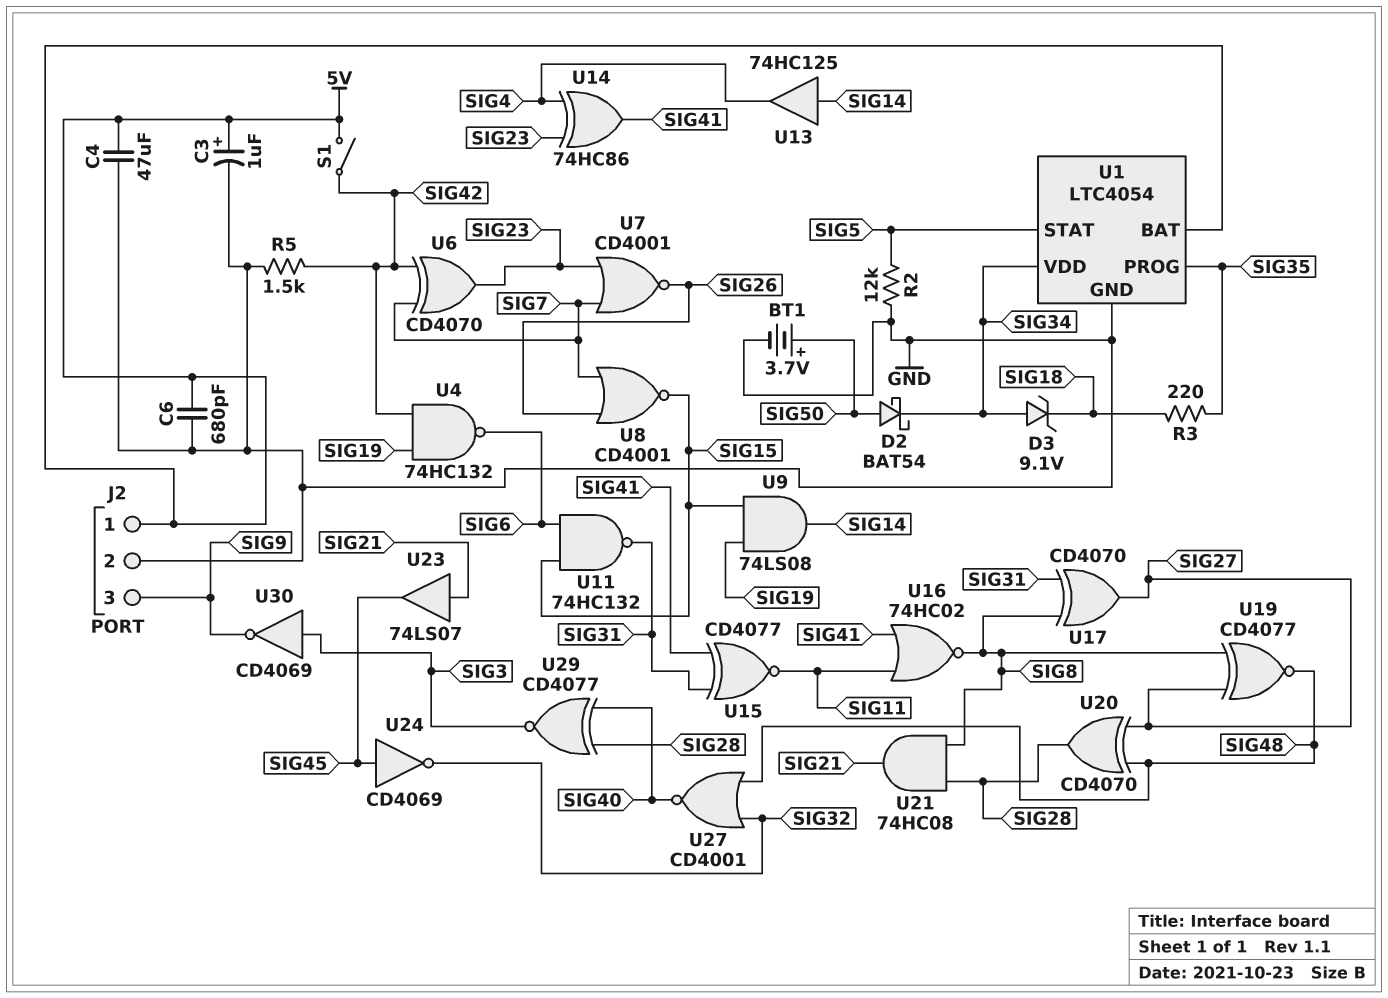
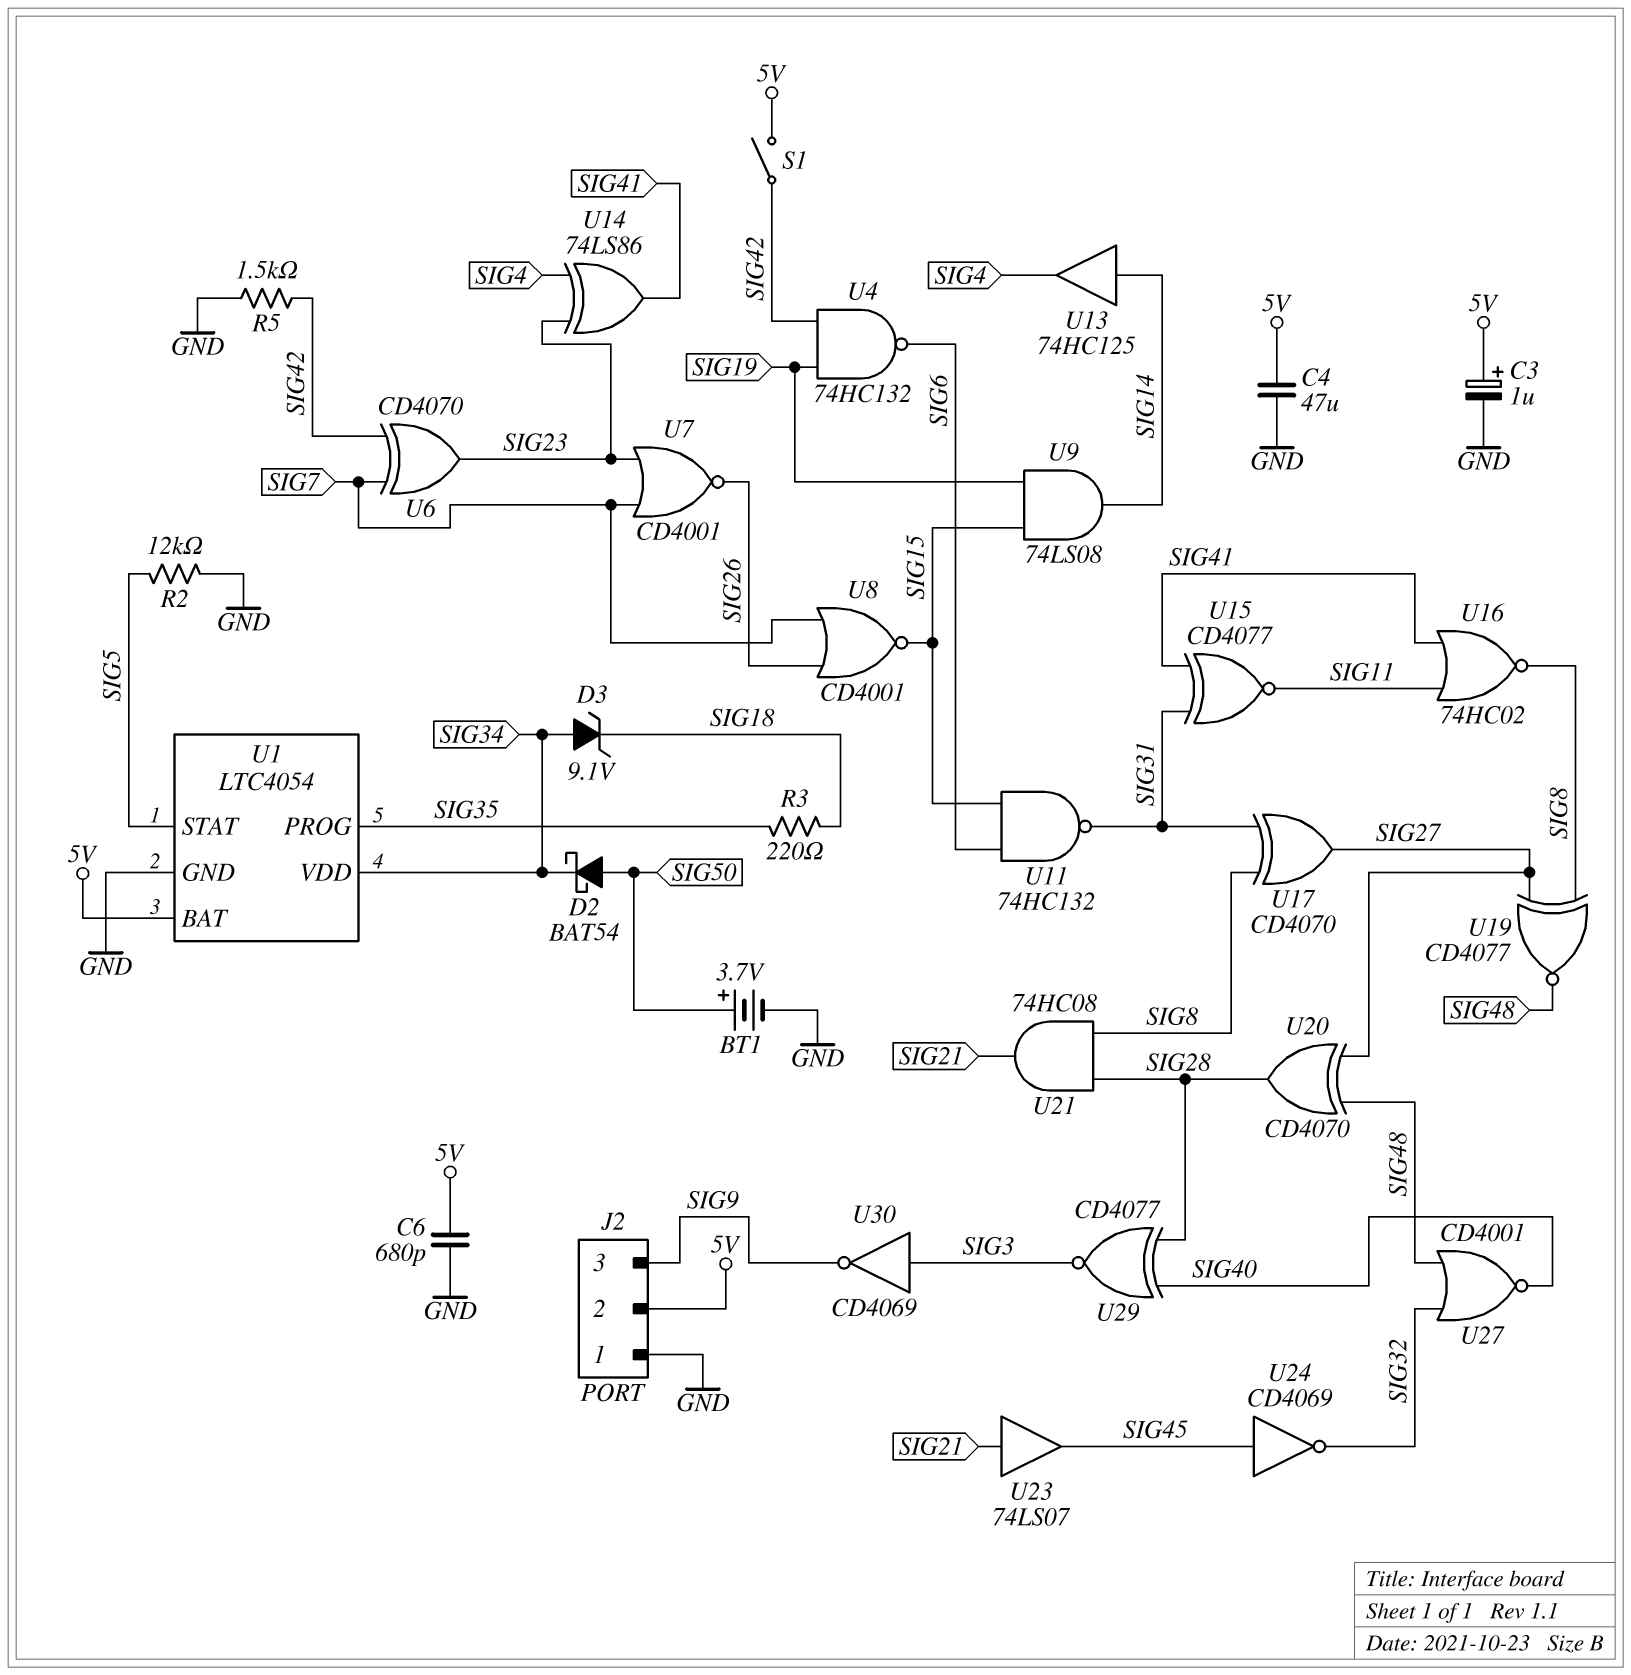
J2 pin 1: 5V -> GND
J2 pin 2: GND -> 5V
U14: XOR 74HC86 (in SIG4, in SIG23, out SIG41) -> XOR 74LS86 (in SIG4, in SIG23, out SIG41)

